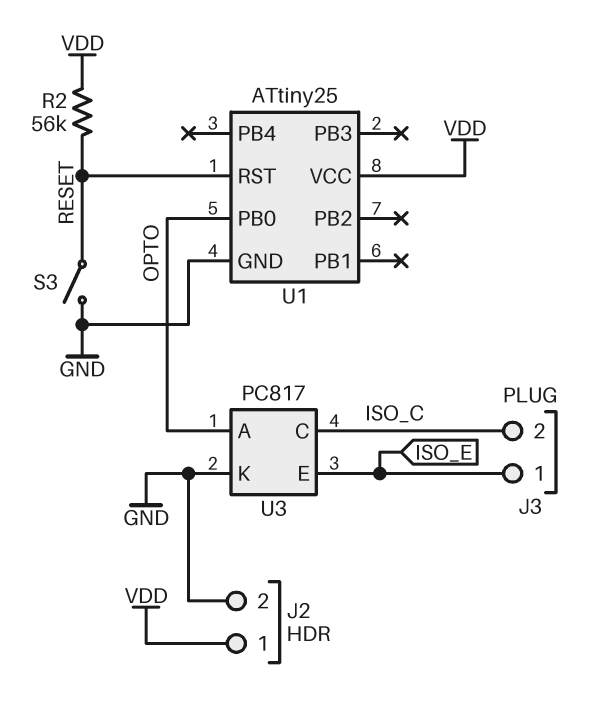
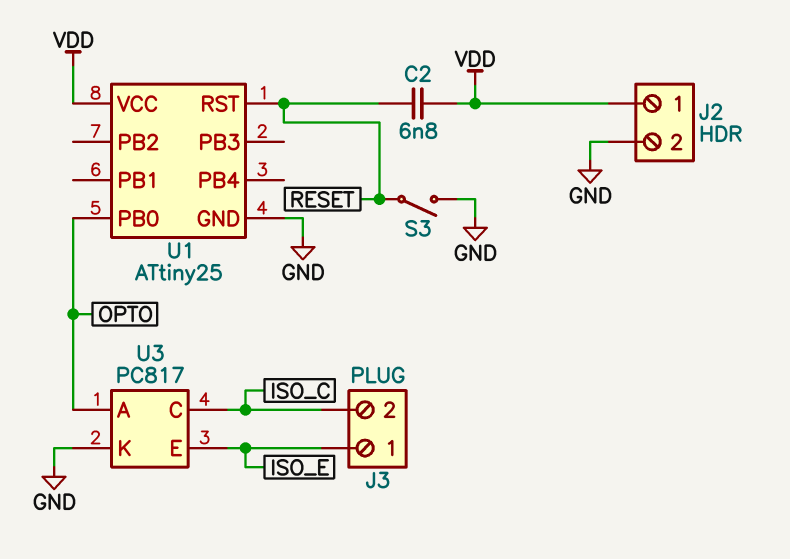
C2: none -> 6.8nF (RESET, VDD)
R2: 56k (RESET, VDD) -> none

